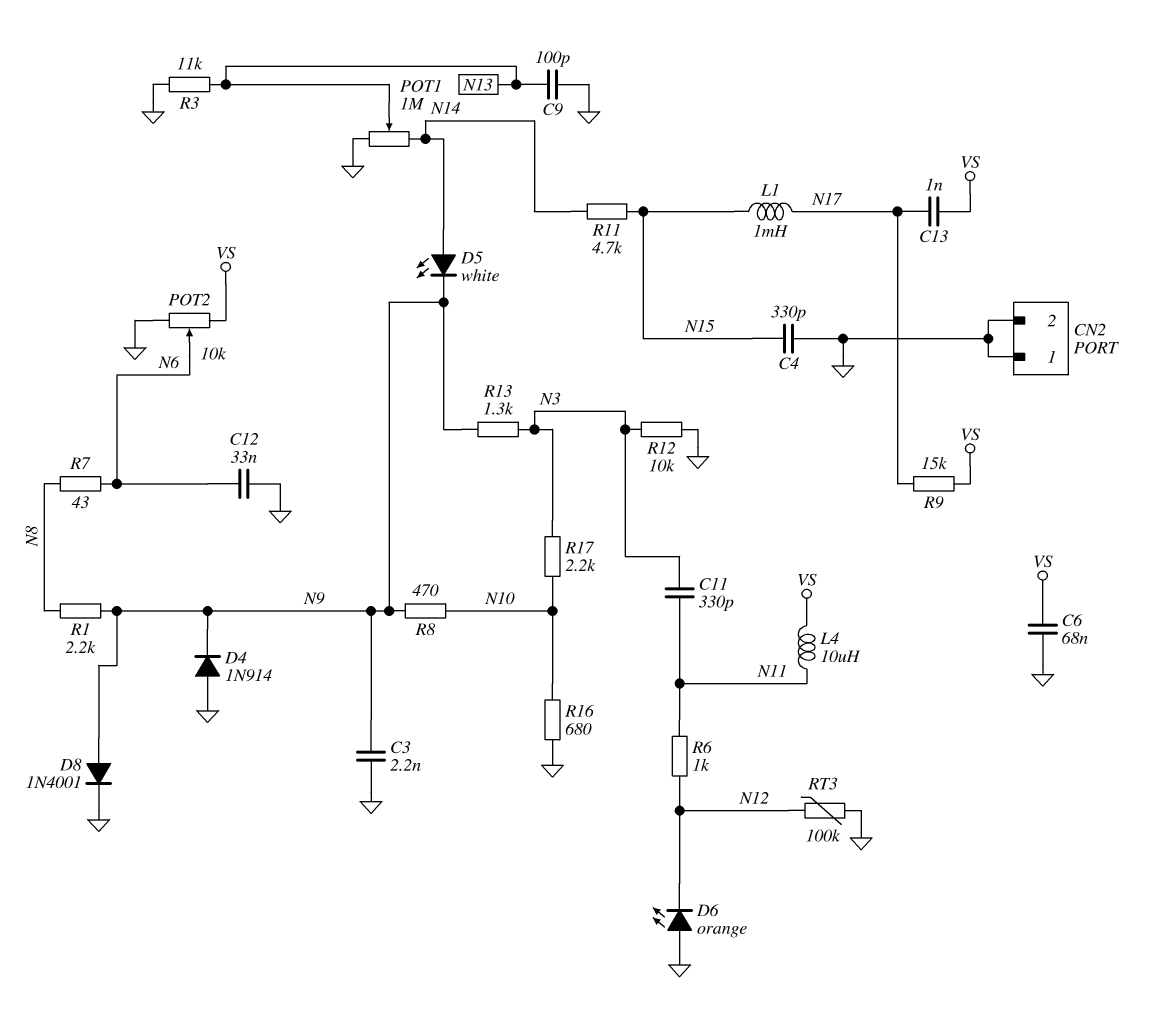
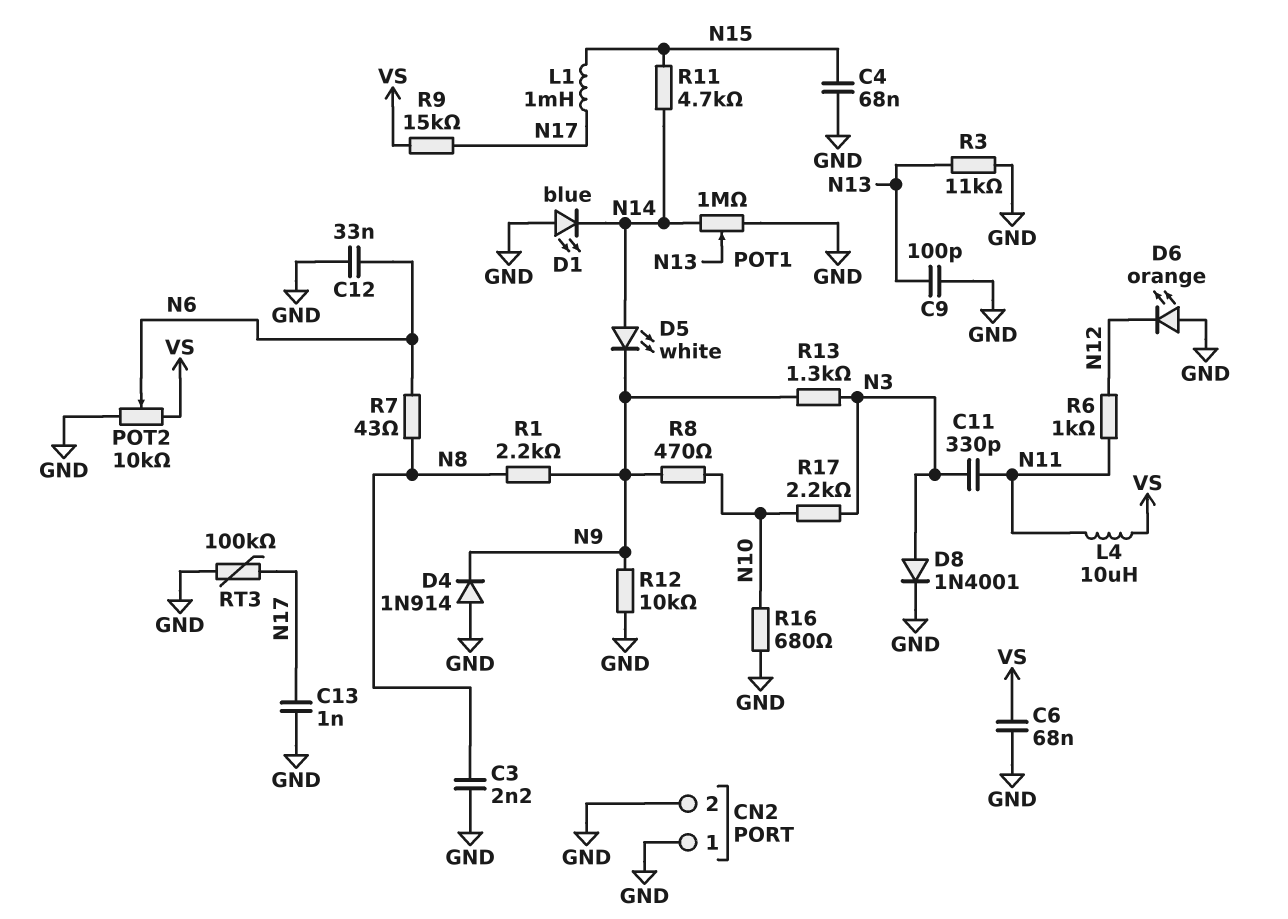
C3: 2.2nF (GND, N9) -> 2.2nF (GND, N8)
C4: 330pF (GND, N15) -> 68nF (GND, N15)
C13: 1nF (N17, VS) -> 1nF (GND, N17)
D1: none -> LED blue (A GND, K N14)
D8: diode 1N4001 (A N9, K GND) -> diode 1N4001 (A N3, K GND)
R12: 10k (GND, N3) -> 10k (GND, N9)
RT3: 100k (GND, N12) -> 100k (GND, N17)

